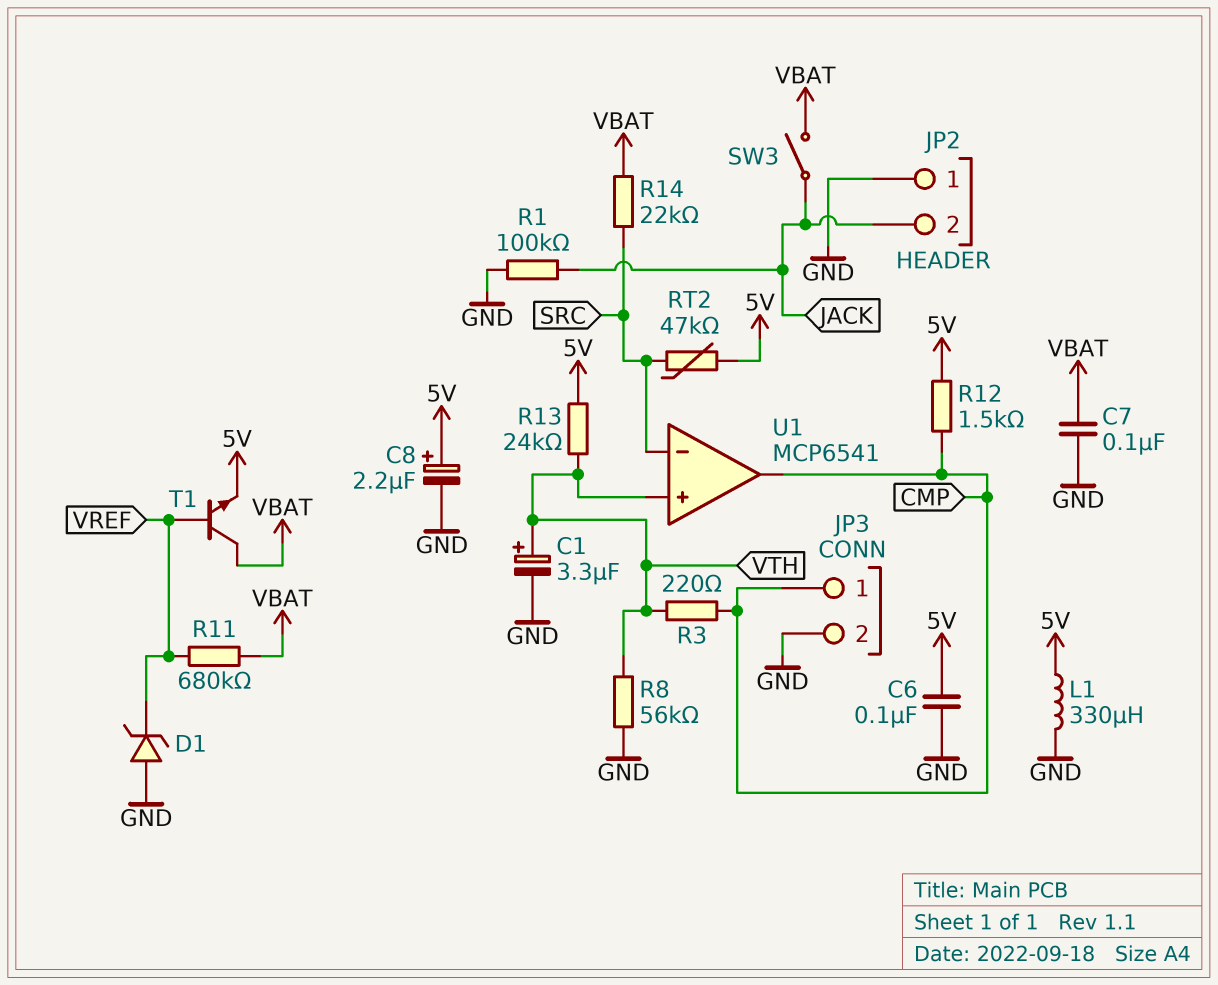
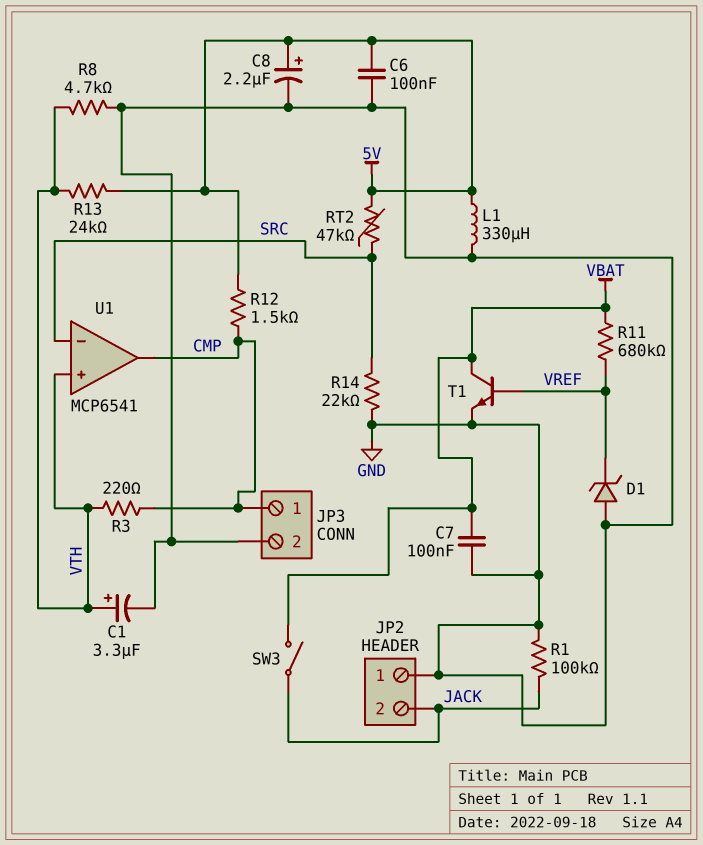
R8: 56k (GND, VTH) -> 4.7k (GND, VTH)
R14: 22k (SRC, VBAT) -> 22k (GND, SRC)
T1: NPN (B VREF, C VBAT, E 5V) -> NPN (B VREF, C VBAT, E GND)

